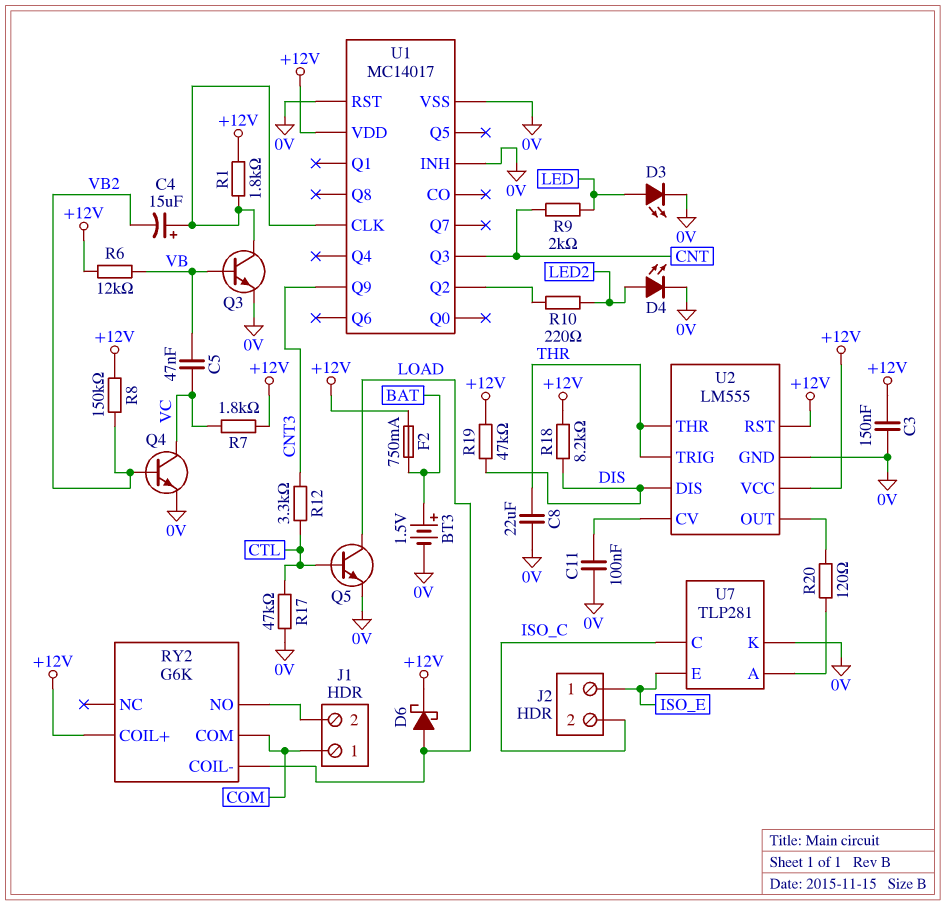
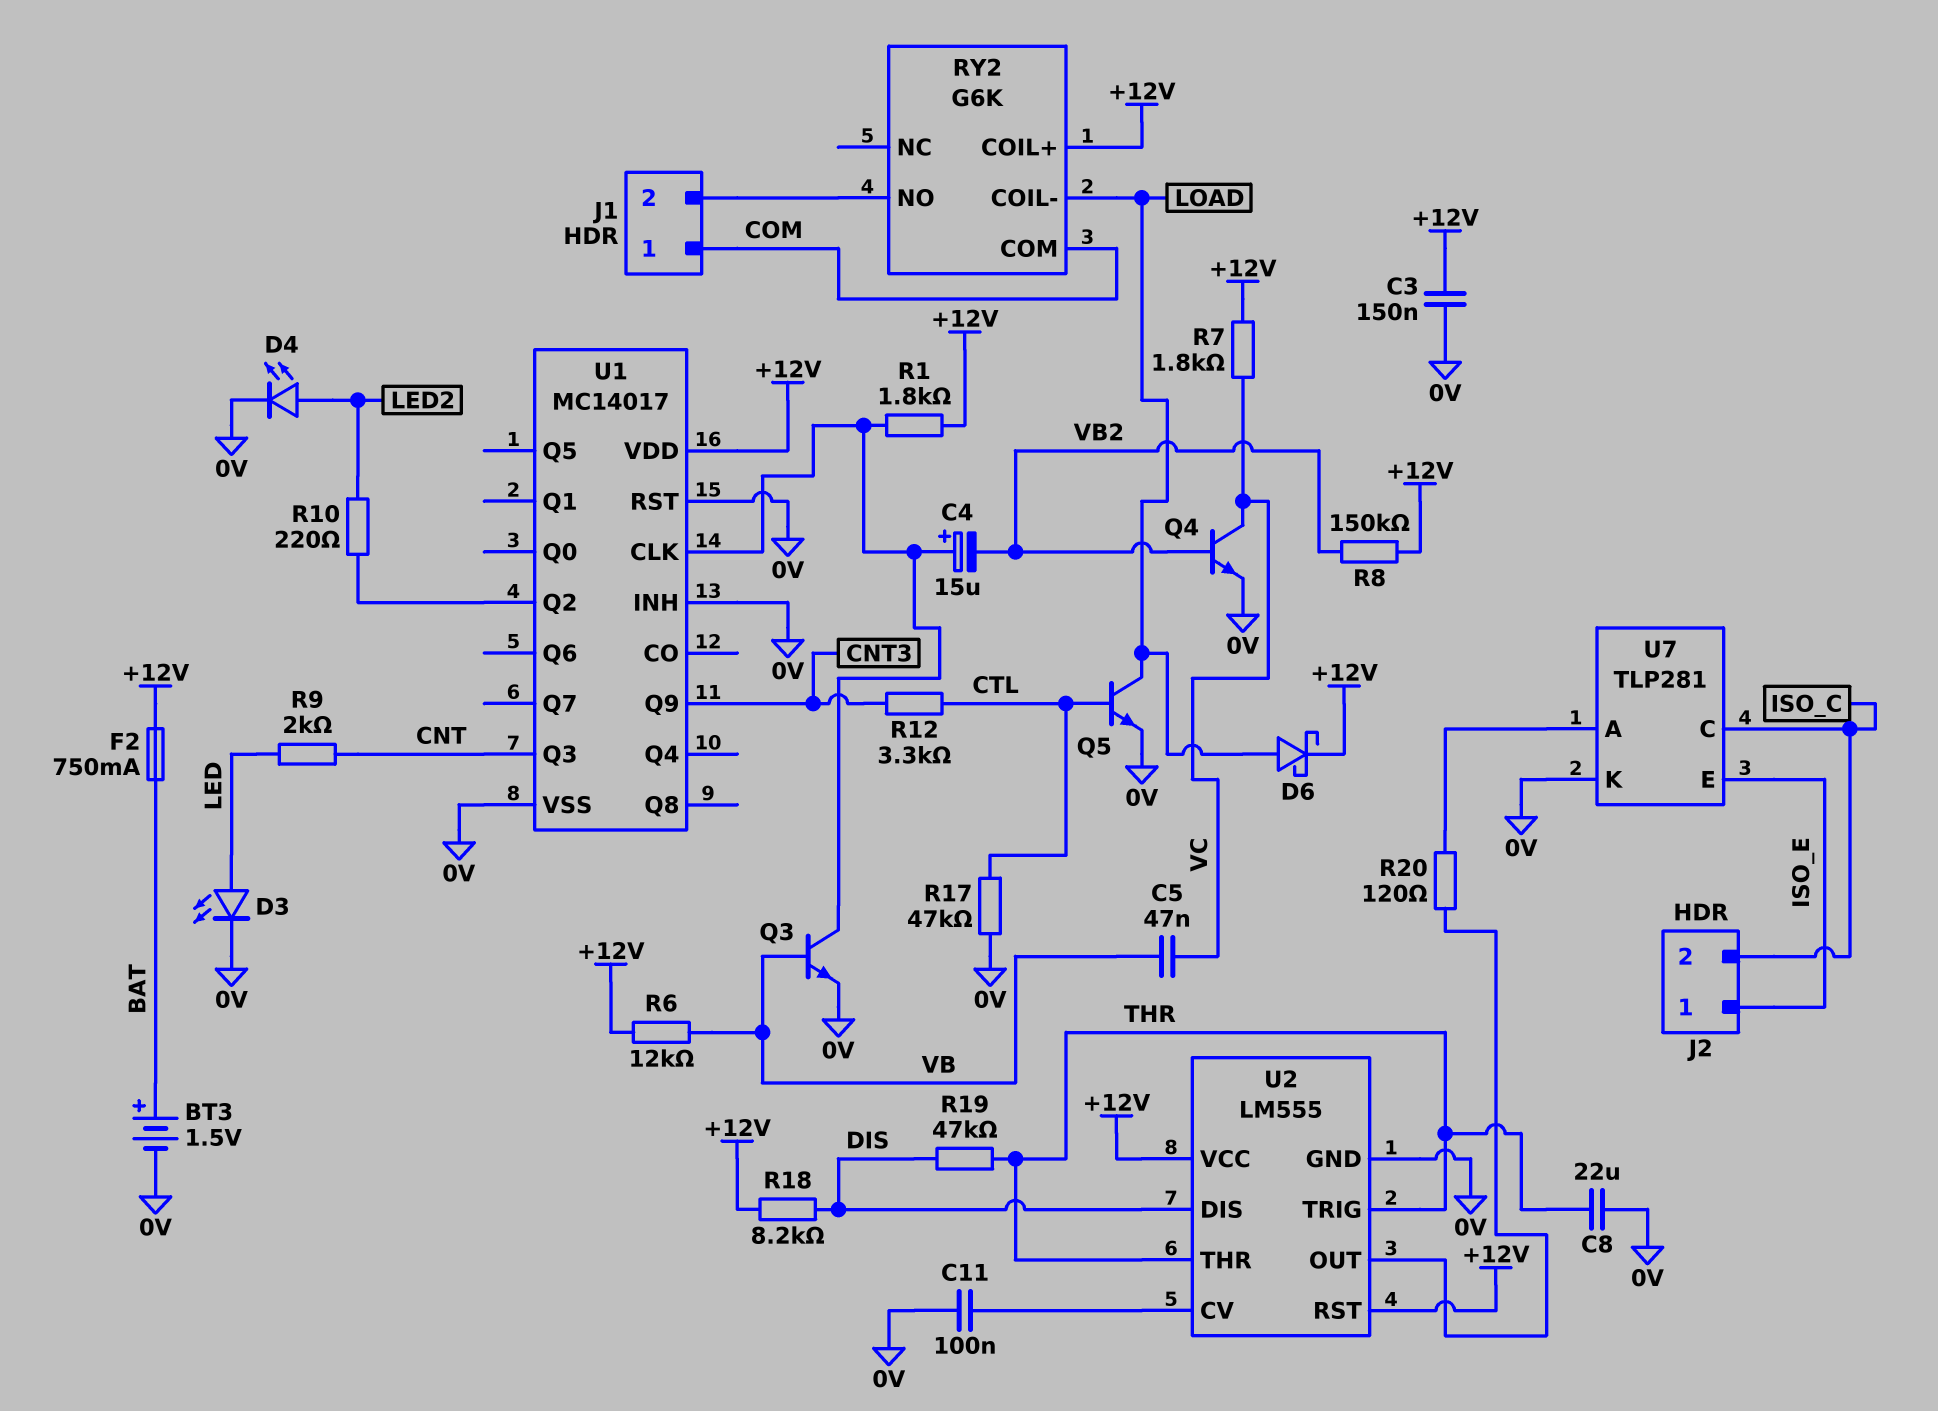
R19: 47k (+12V, DIS) -> 47k (DIS, THR)

